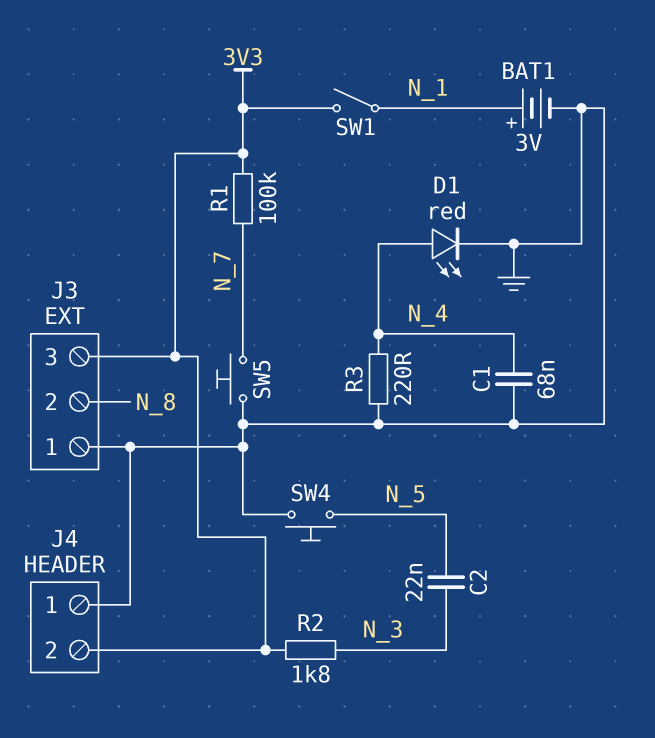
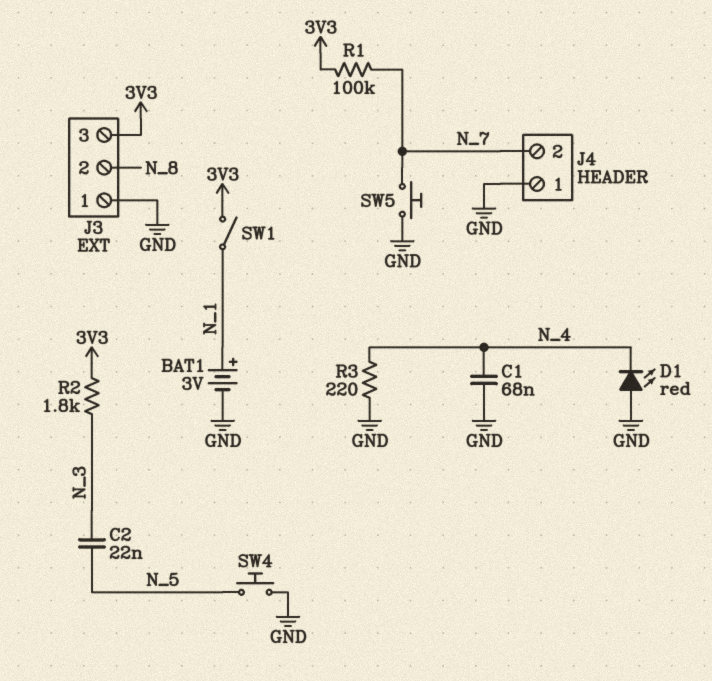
D1: LED red (A N_4, K GND) -> LED red (A GND, K N_4)
J4 pin 2: 3V3 -> N_7

